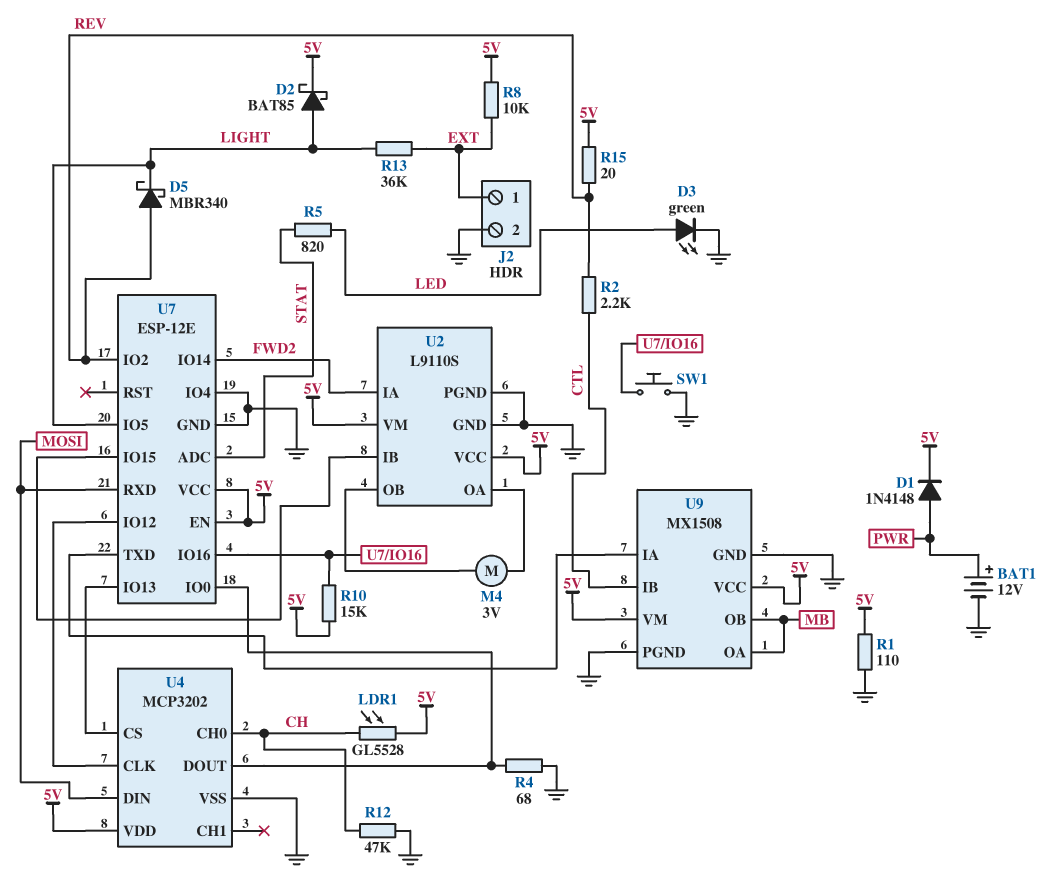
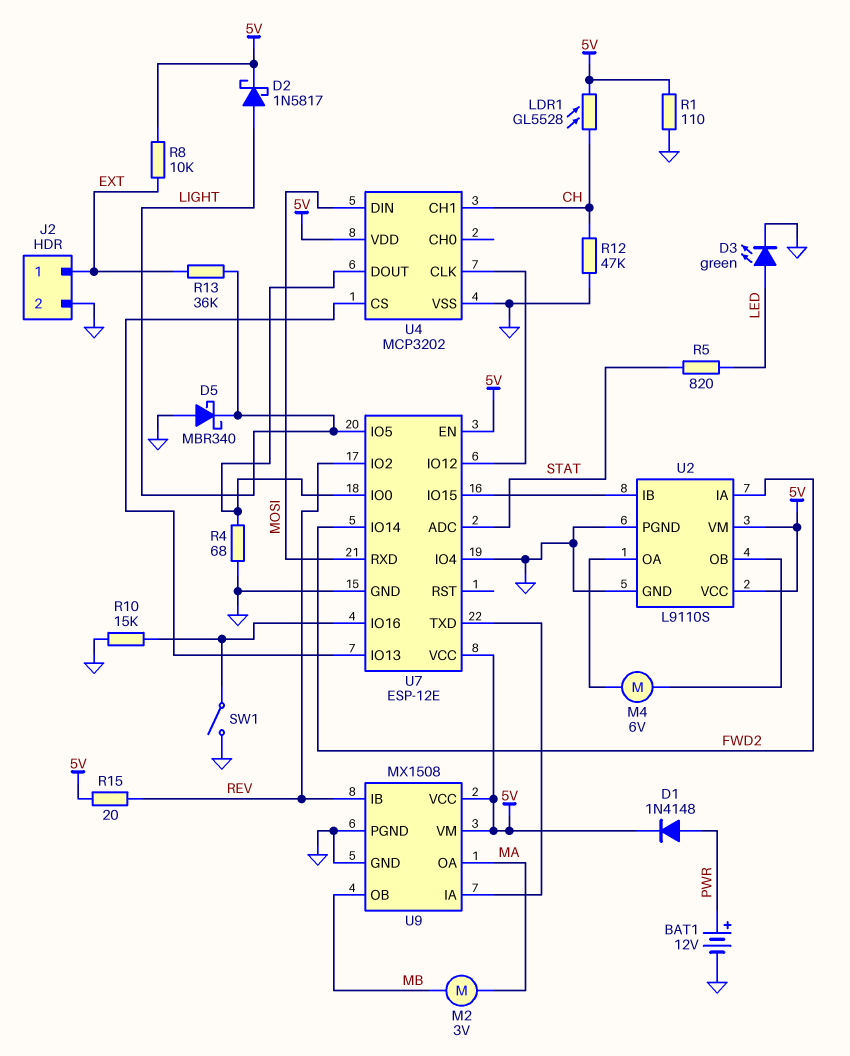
D2: schottky BAT85 (A LIGHT, K 5V) -> schottky 1N5817 (A LIGHT, K 5V)
D5: schottky MBR340 (A REV, K LIGHT) -> schottky MBR340 (A GND, K LIGHT)
M2: none -> motor 3V (MA, MB)
M4: motor 3V (U2/OA, U2/OB) -> motor 6V (U2/OA, U2/OB)
R2: 2.2k (CTL, REV) -> none
R10: 15k (5V, U7/IO16) -> 15k (GND, U7/IO16)
SW1: button (GND, U7/IO16) -> switch (GND, U7/IO16)
U4 pin CH0: CH -> none
U4 pin CH1: none -> CH
U9 pin IB: CTL -> REV
U9 pin OA: MB -> MA

